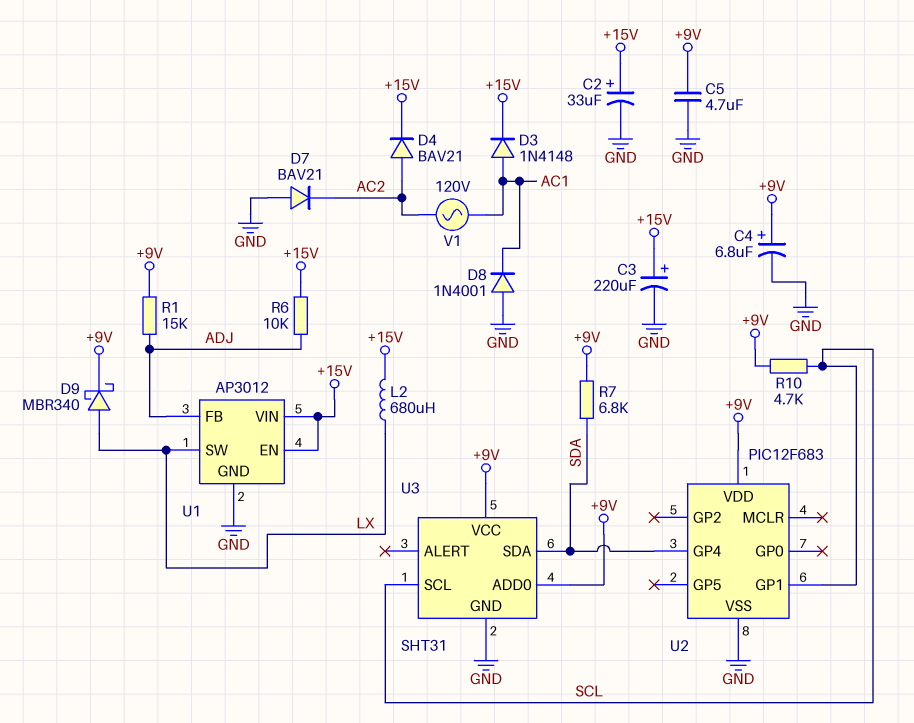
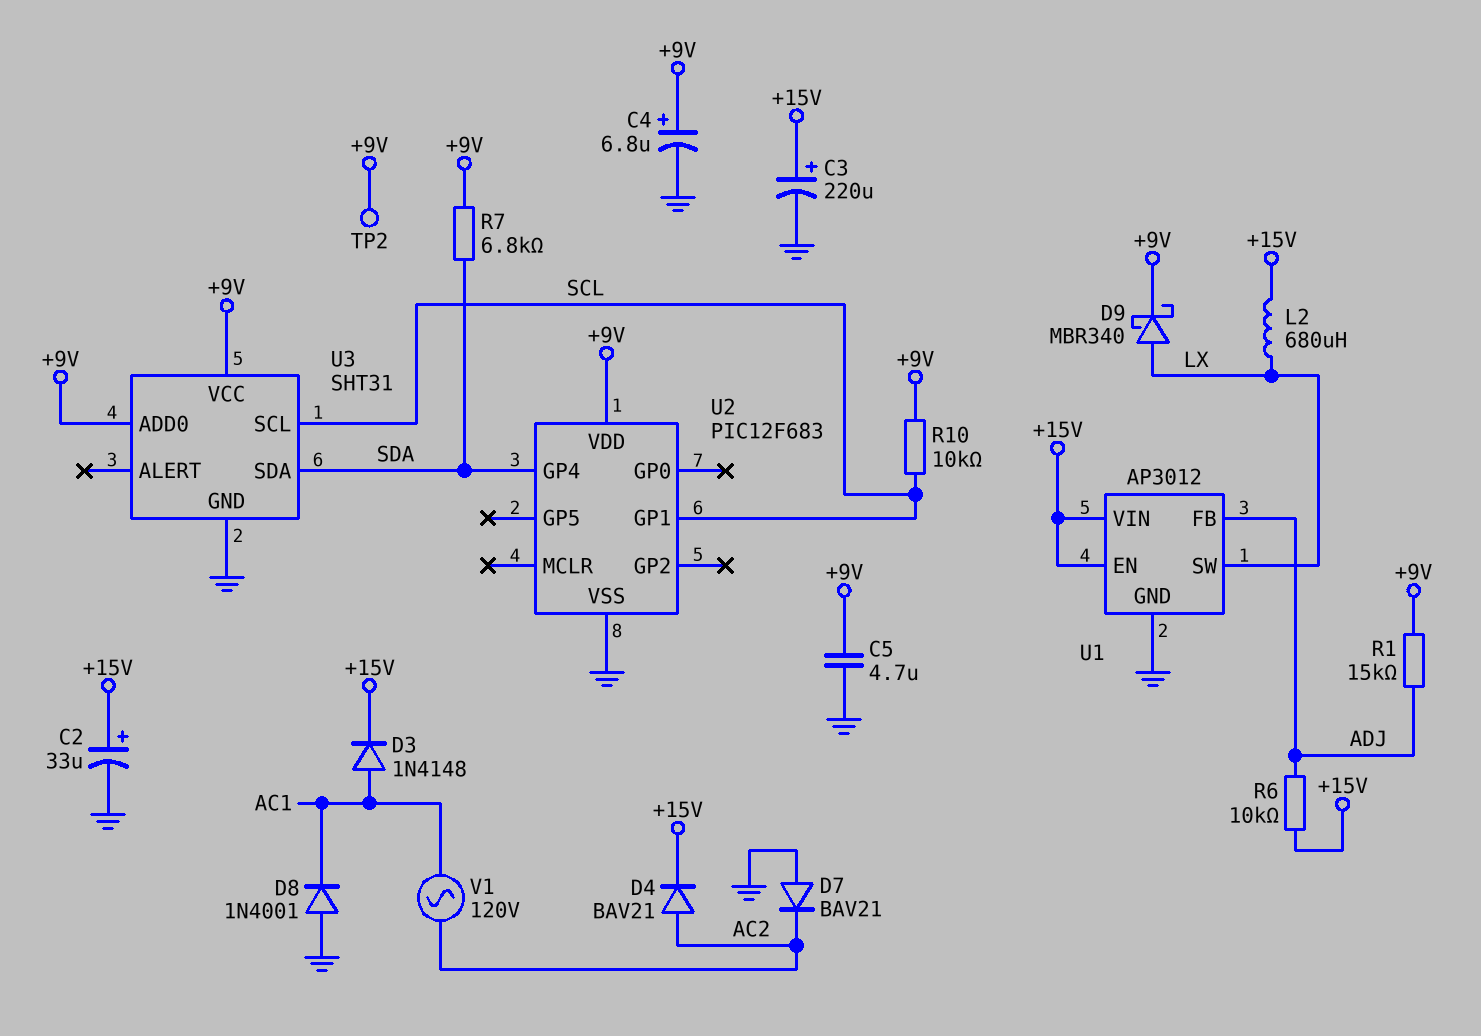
R10: 4.7k (+9V, SCL) -> 10k (+9V, SCL)
TP2: none -> test point (+9V)

